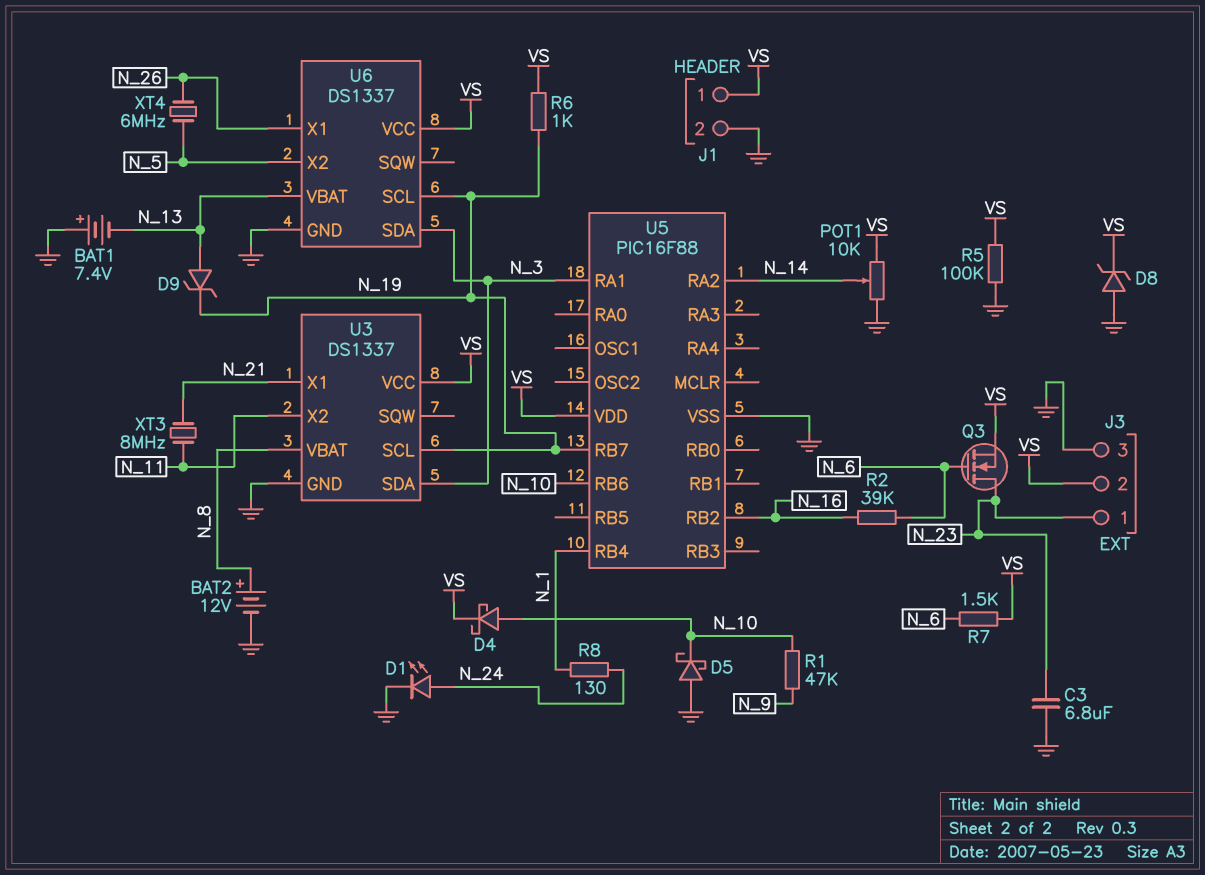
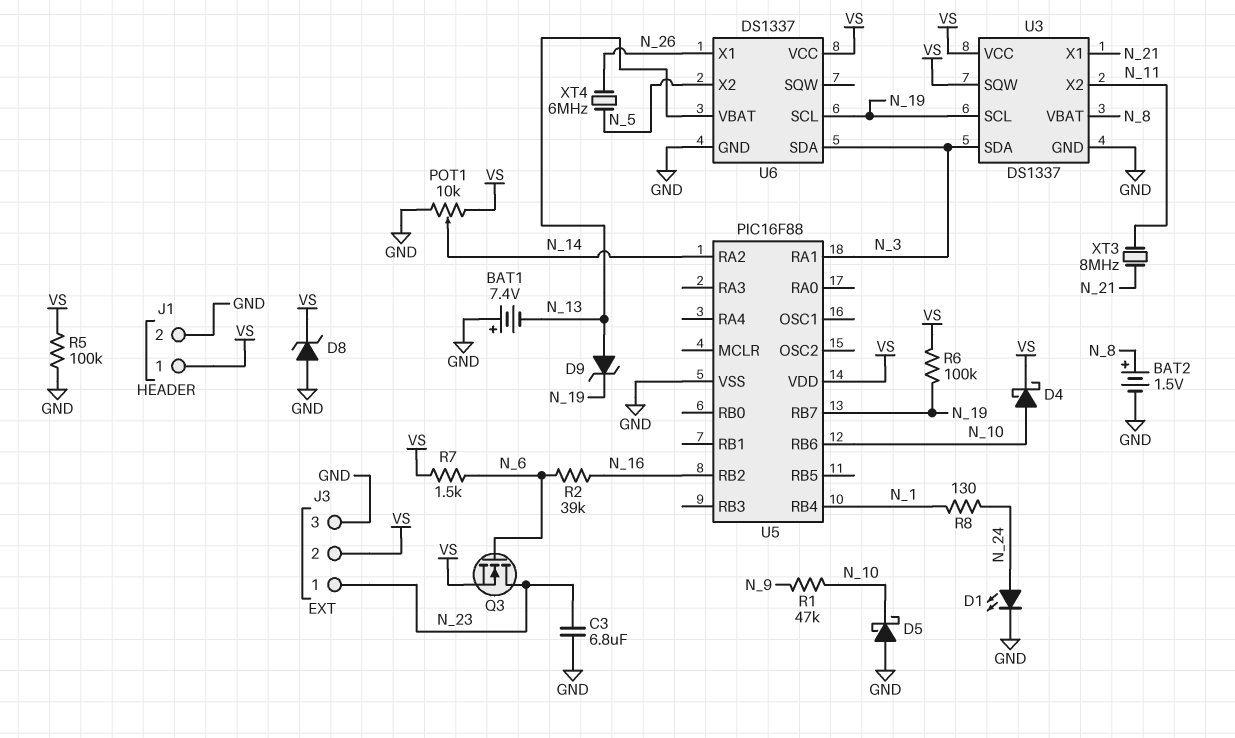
BAT2: 12V (plus N_8, minus GND) -> 1.5V (plus N_8, minus GND)
R6: 1k (N_19, VS) -> 100k (N_19, VS)
U3 pin SQW: none -> VS

